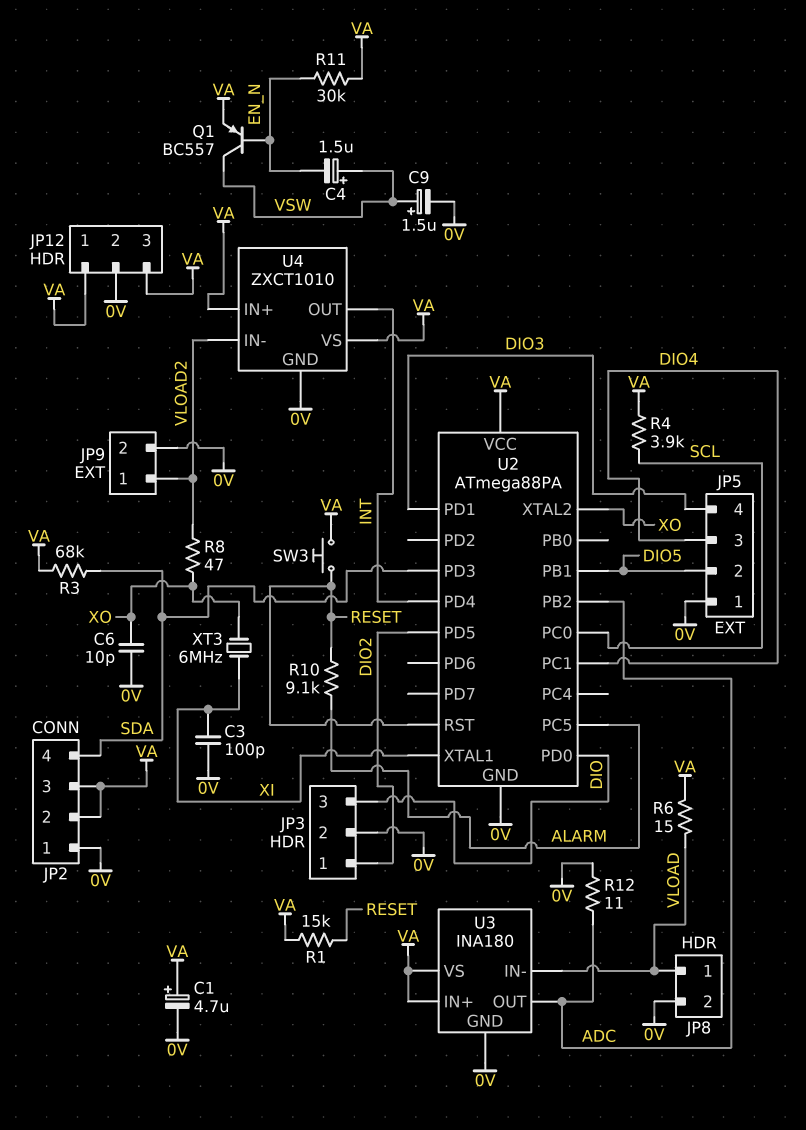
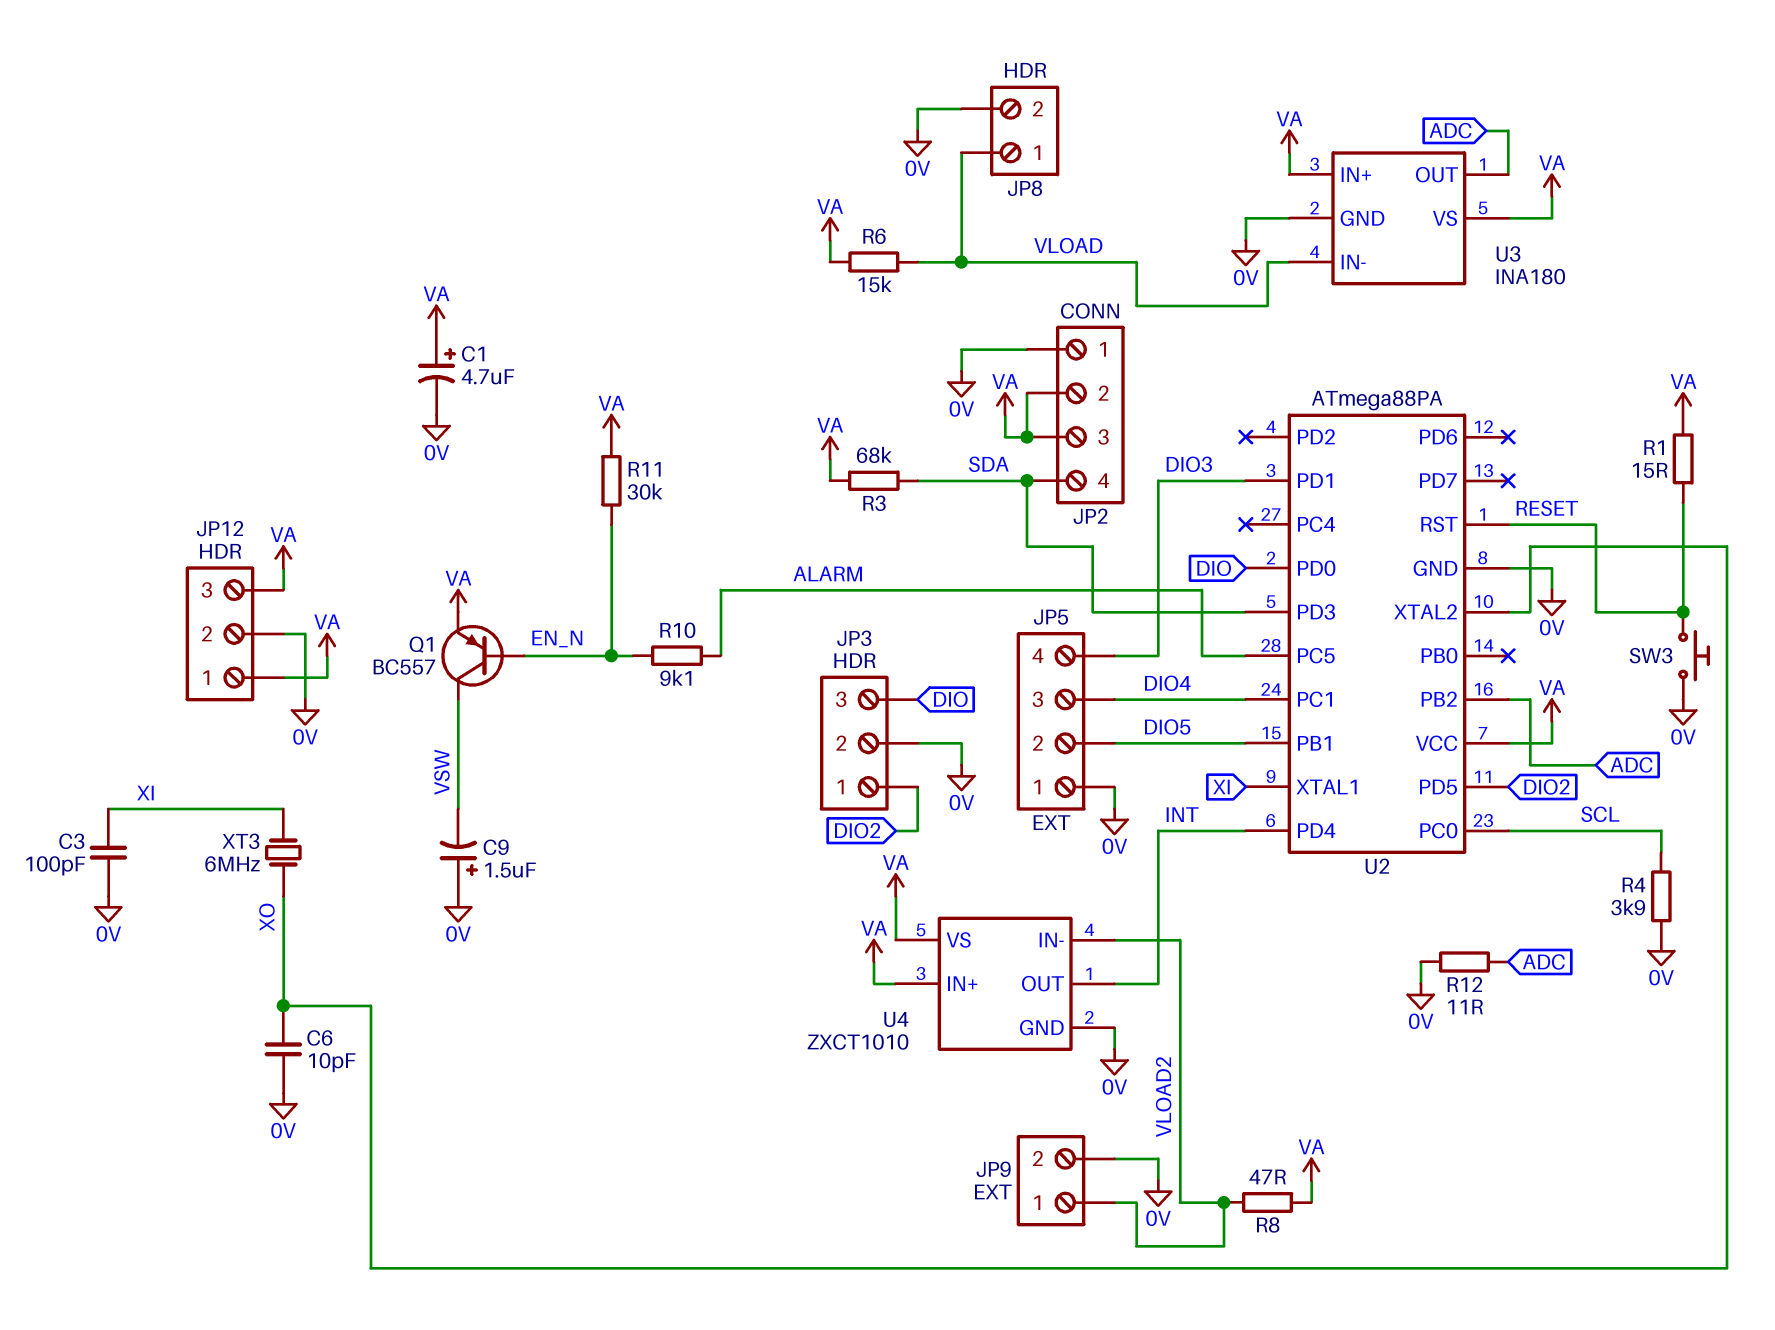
C4: 1.5uF (plus VSW, minus EN_N) -> none
C9: 1.5uF (plus VSW, minus 0V) -> 1.5uF (plus 0V, minus VSW)
R1: 15k (RESET, VA) -> 15 (RESET, VA)
R4: 3.9k (SCL, VA) -> 3.9k (0V, SCL)
R6: 15 (VA, VLOAD) -> 15k (VA, VLOAD)
R8: 47 (VLOAD2, XO) -> 47 (VA, VLOAD2)
R10: 9.1k (ALARM, RESET) -> 9.1k (ALARM, EN_N)
SW3: button (RESET, VA) -> button (0V, RESET)

